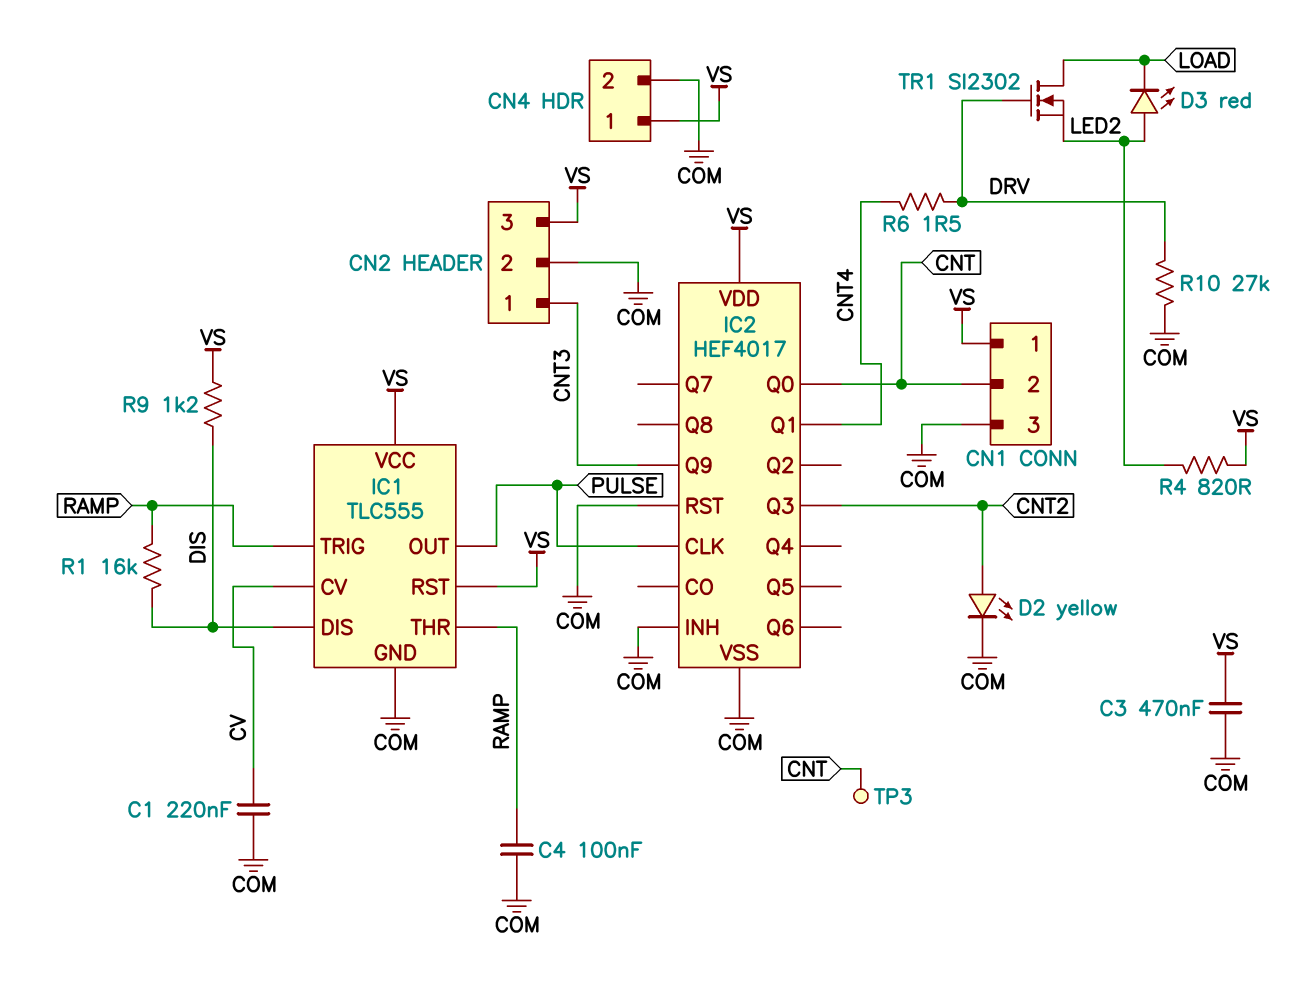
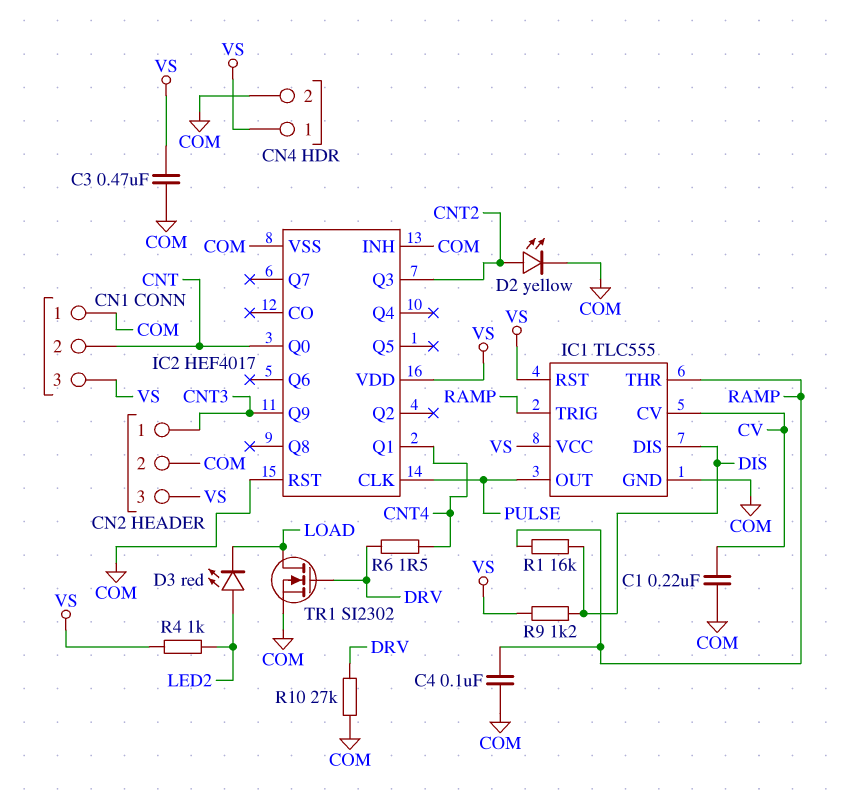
CN1 pin 1: VS -> COM
CN1 pin 3: COM -> VS
R4: 820 (LED2, VS) -> 1k (LED2, VS)
TP3: test point (CNT) -> none
TR1: NMOS SI2302 (G DRV, D LOAD, S LED2) -> NMOS SI2302 (G DRV, D LOAD, S COM)

